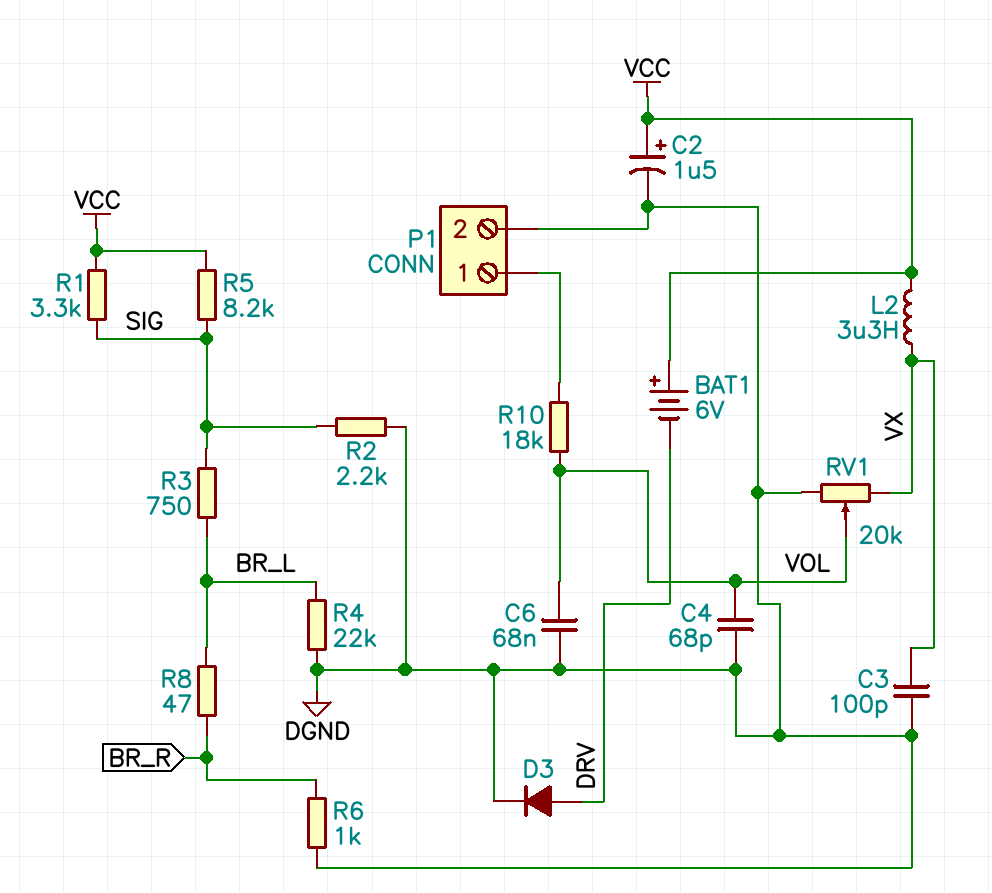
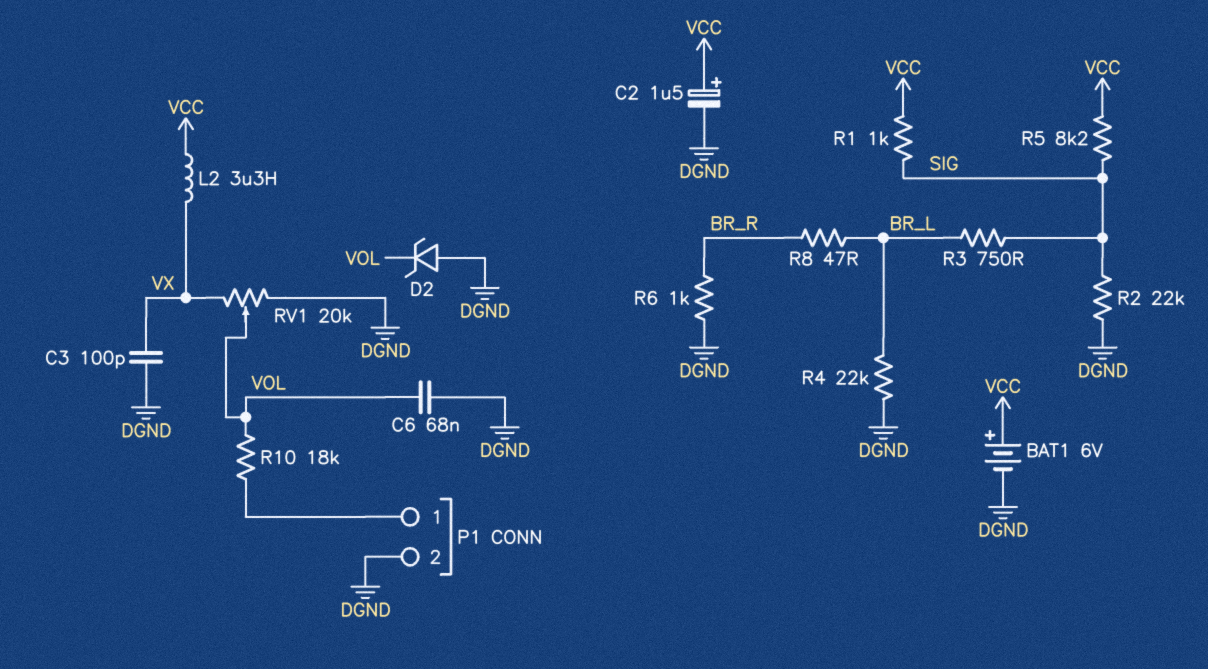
BAT1: 6V (plus VCC, minus DRV) -> 6V (plus VCC, minus DGND)
C4: 68pF (DGND, VOL) -> none
D2: none -> zener (A DGND, K VOL)
D3: diode (A DRV, K DGND) -> none
R1: 3.3k (SIG, VCC) -> 1k (SIG, VCC)
R2: 2.2k (DGND, SIG) -> 22k (DGND, SIG)

